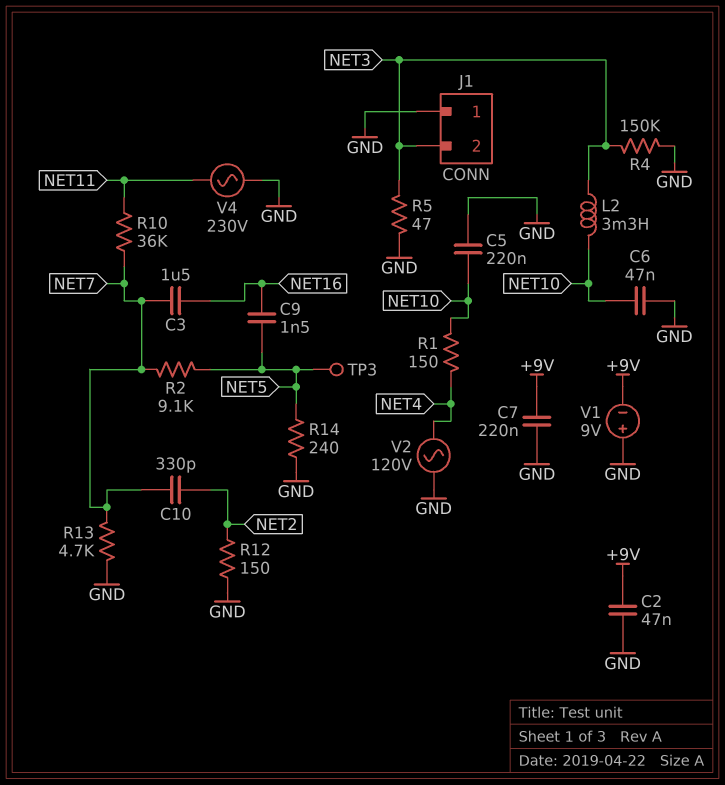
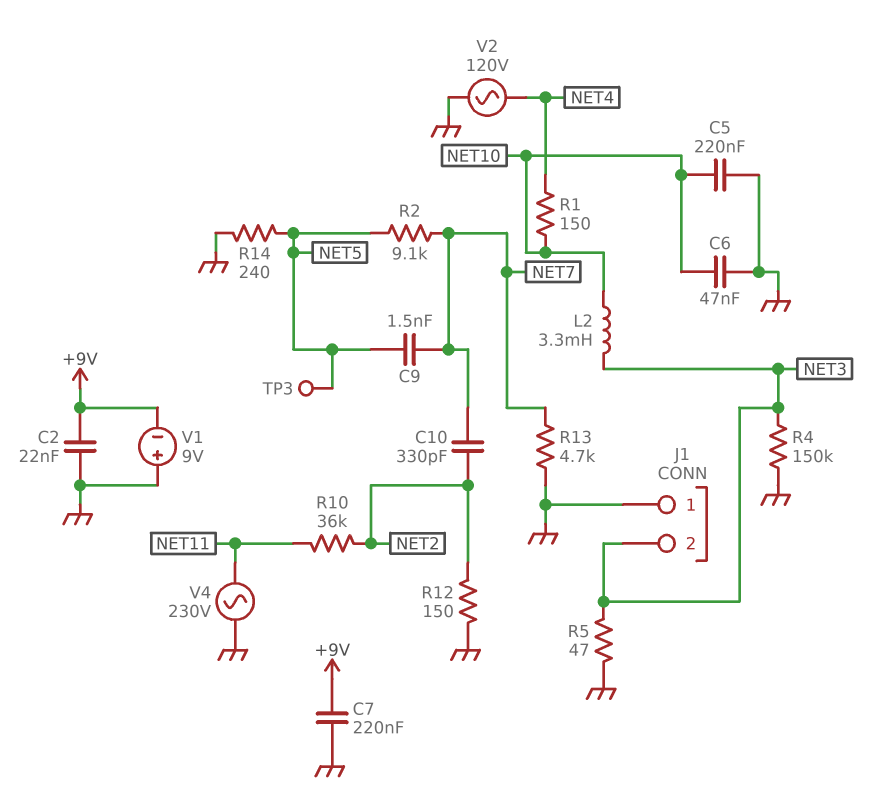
C2: 47nF (+9V, GND) -> 22nF (+9V, GND)
C3: 1.5uF (NET7, NET16) -> none
C9: 1.5nF (NET5, NET16) -> 1.5nF (NET5, NET7)
R10: 36k (NET7, NET11) -> 36k (NET2, NET11)

